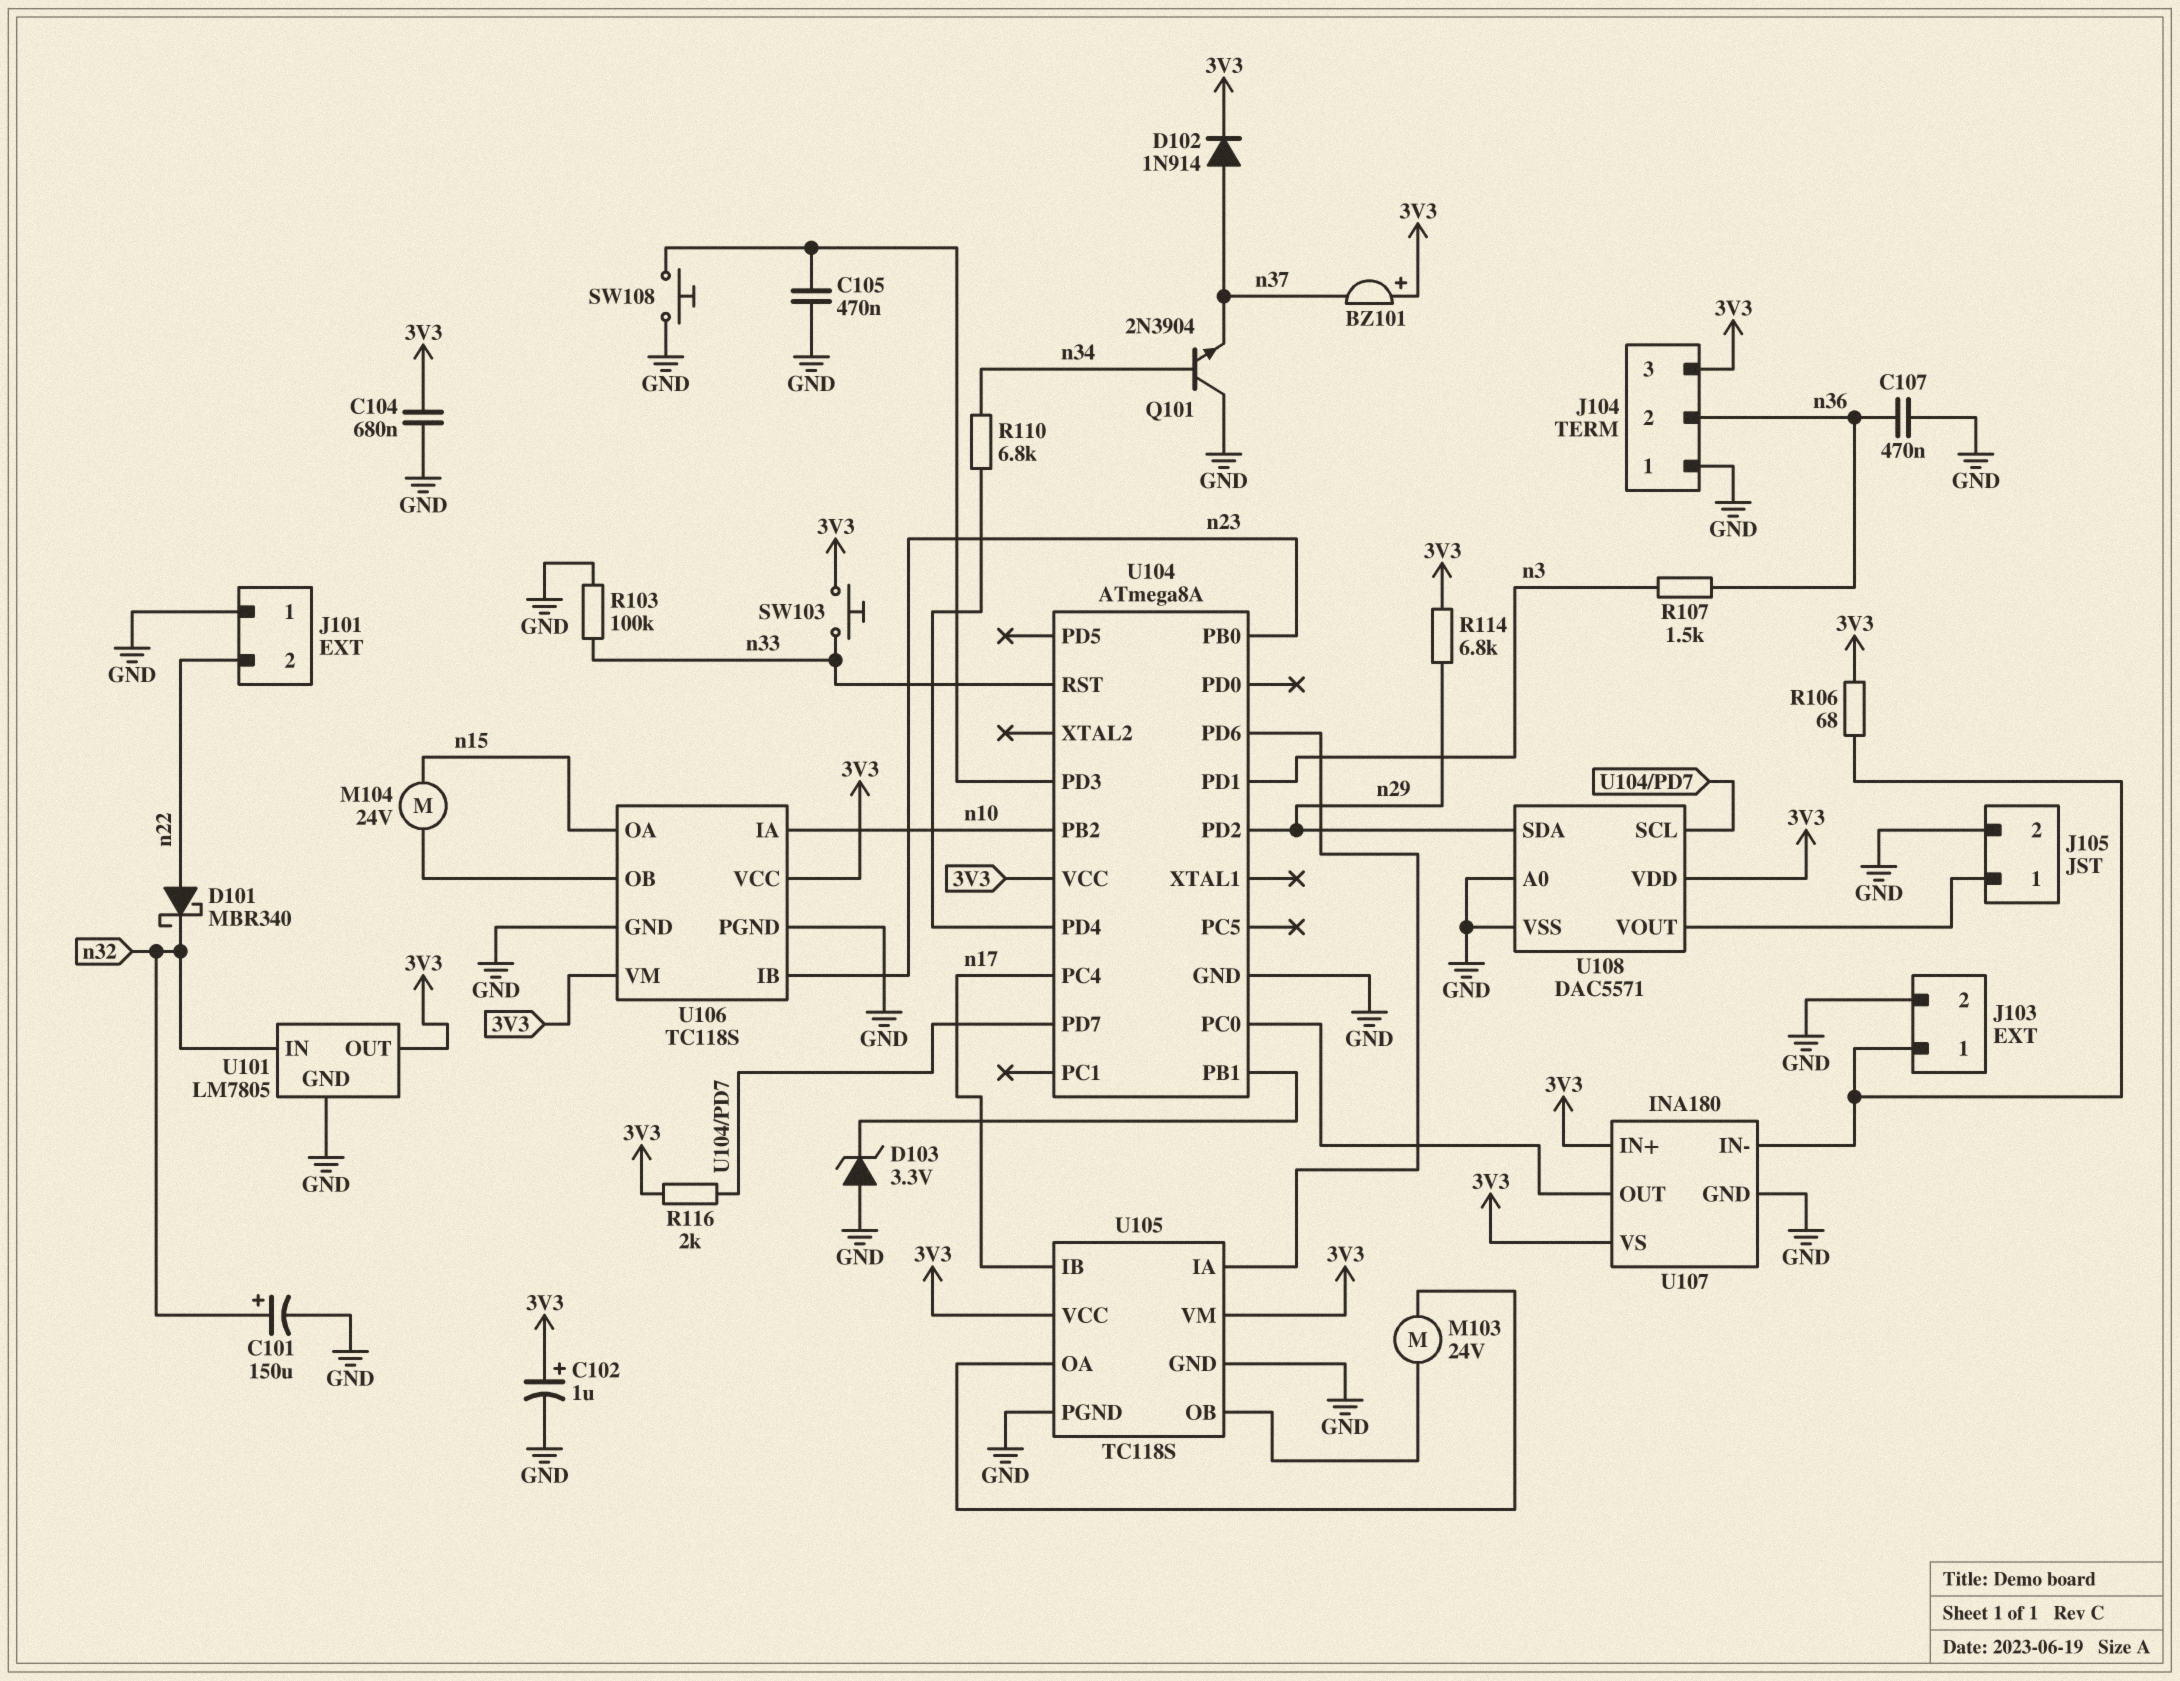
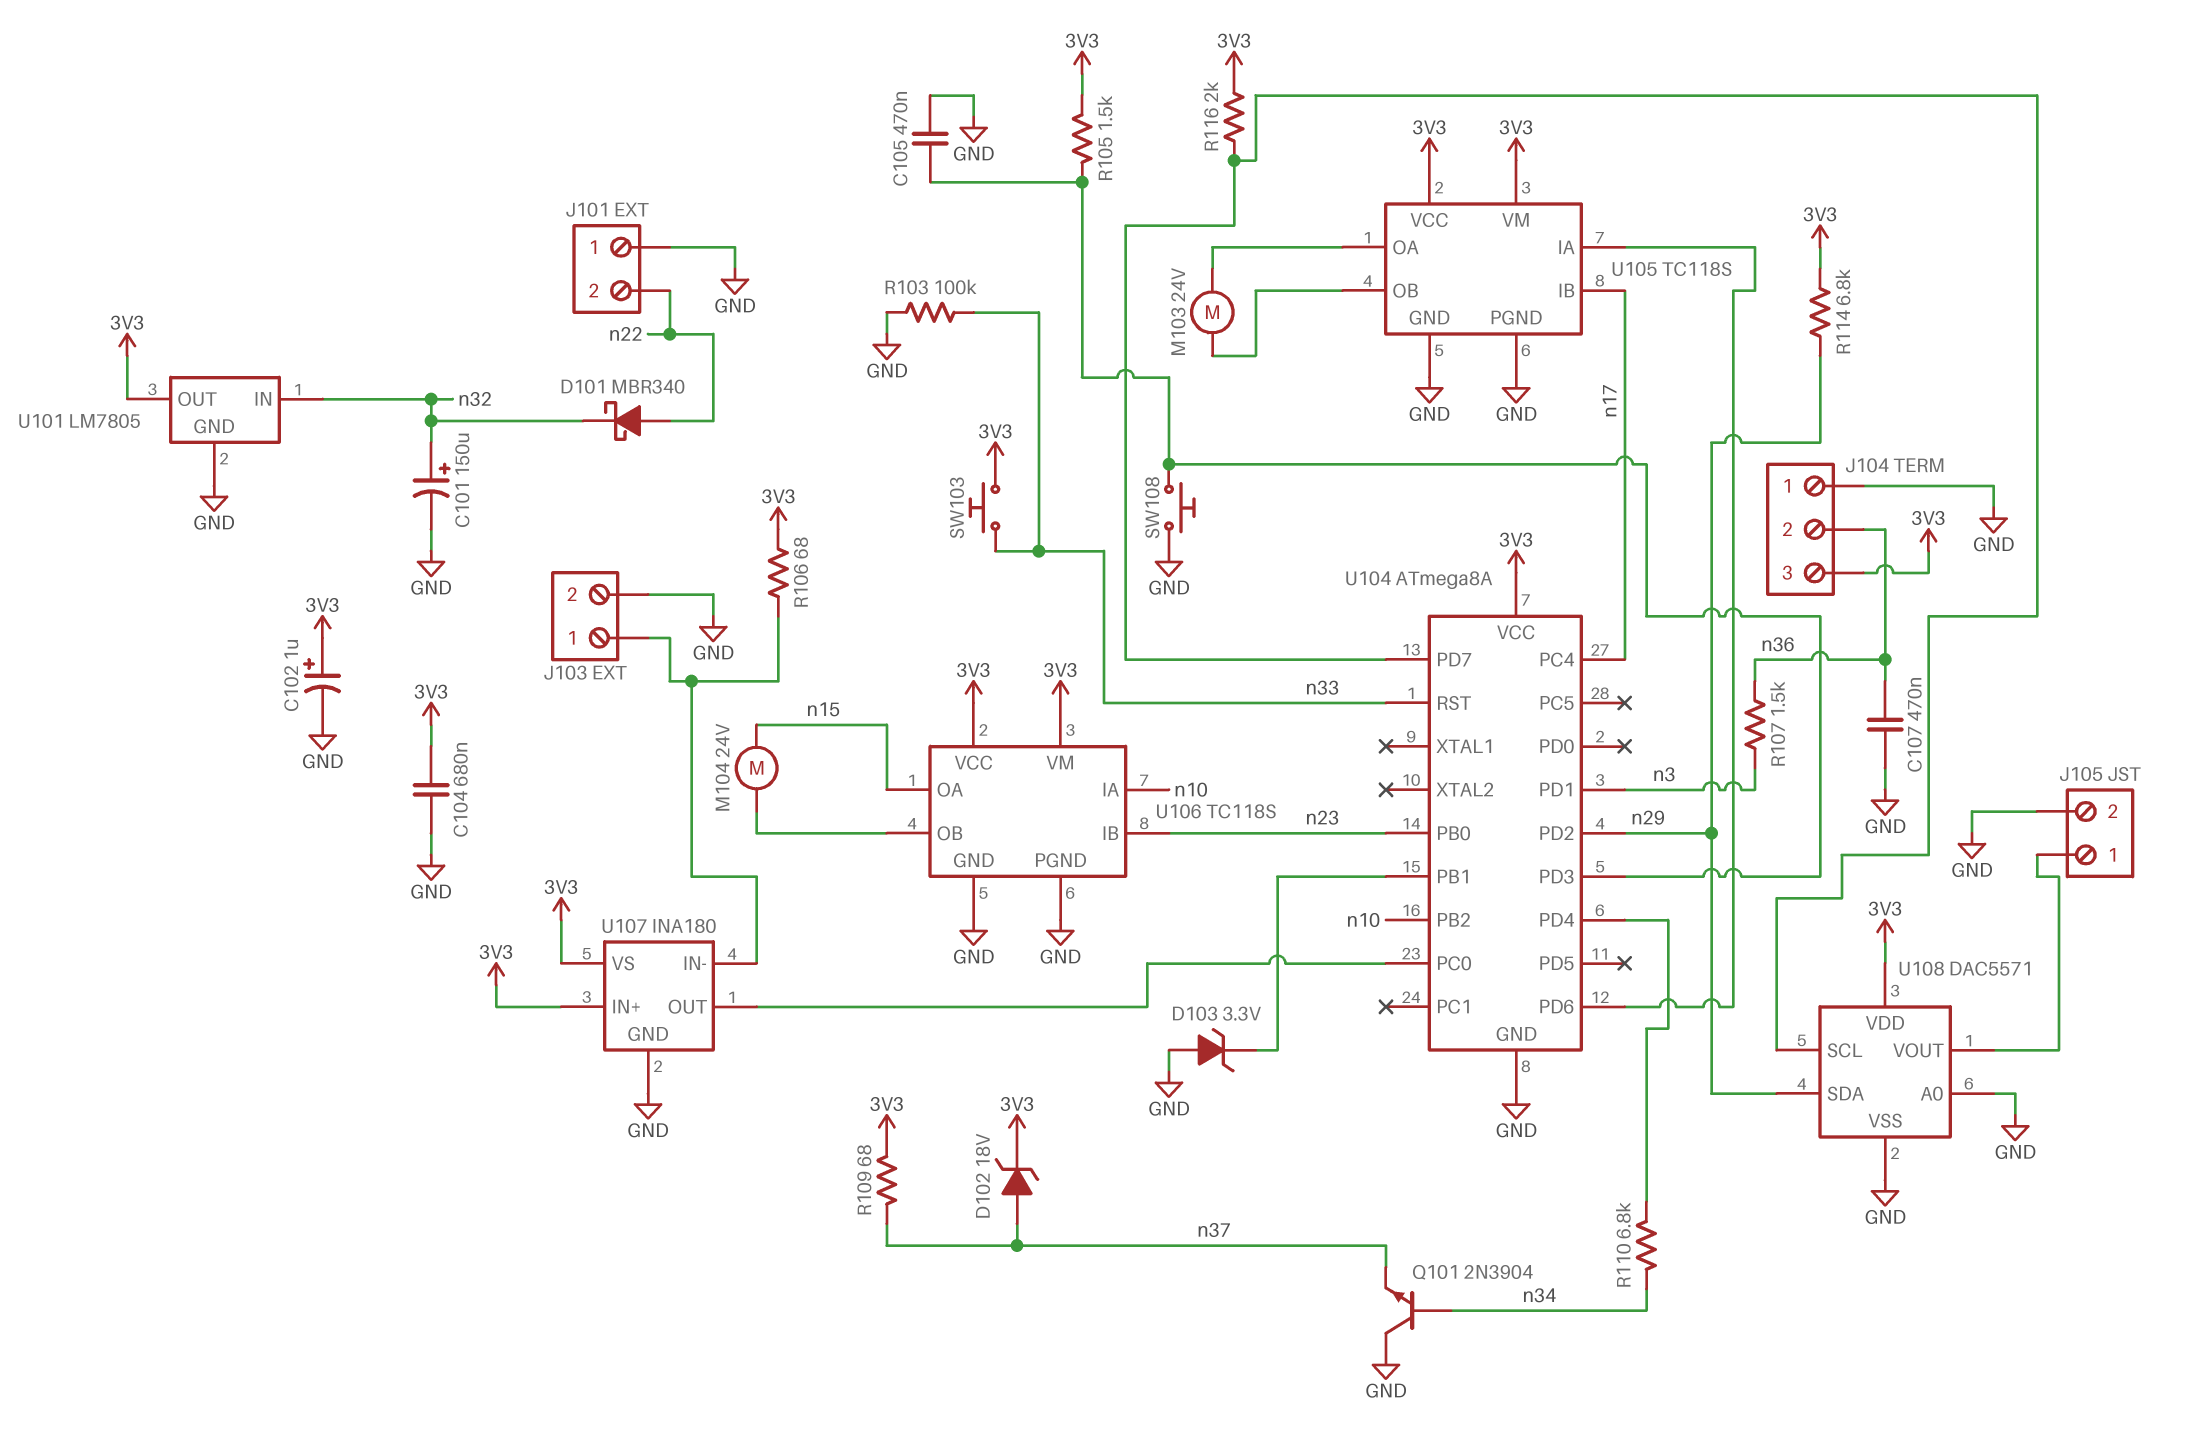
BZ101: buzzer (plus 3V3, minus n37) -> none
D102: diode 1N914 (A n37, K 3V3) -> zener 18V (A n37, K 3V3)
R105: none -> 1.5k (3V3, U104/PD3)
R109: none -> 68 (3V3, n37)

